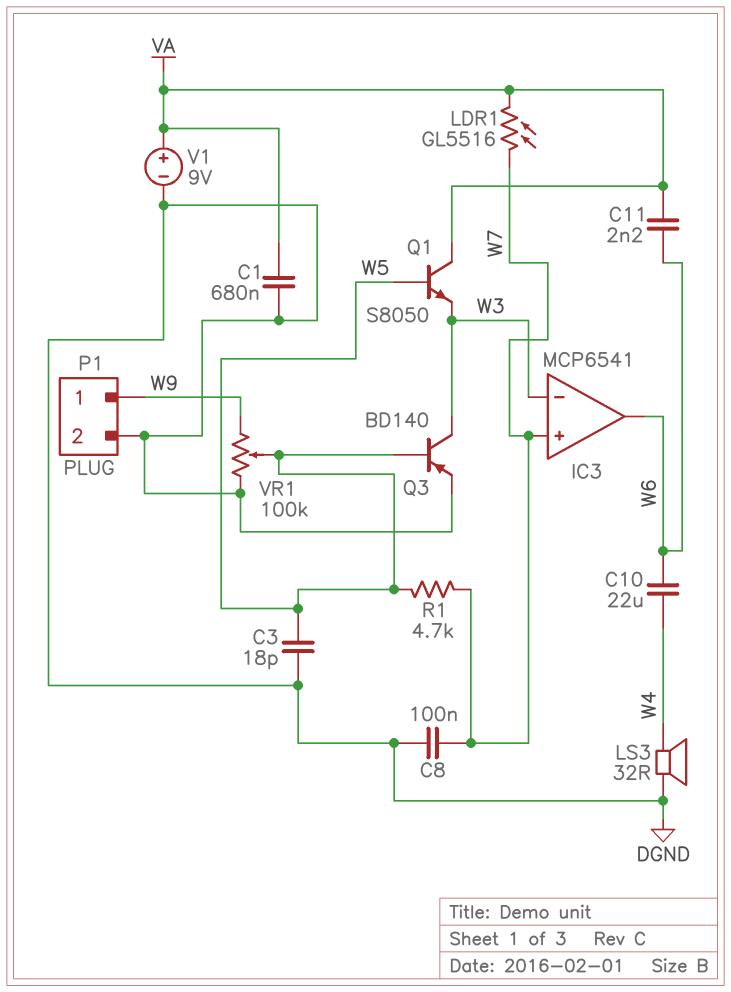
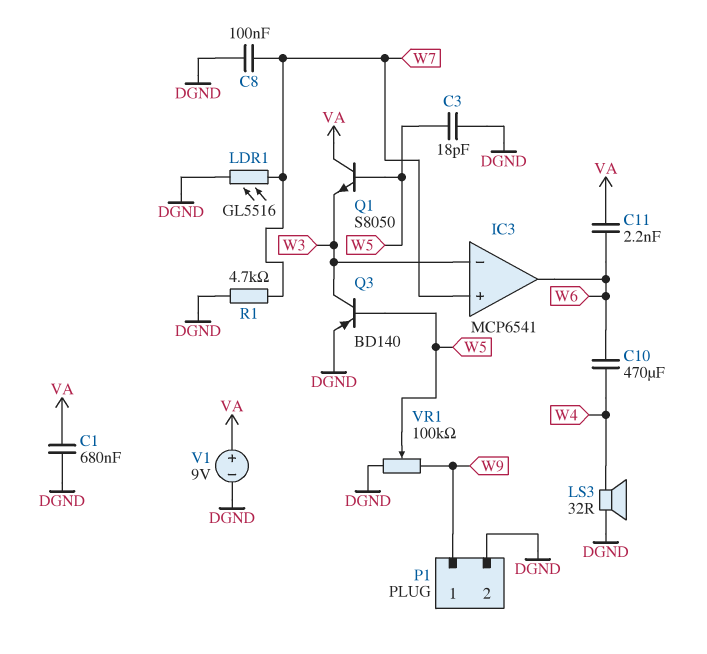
C10: 22uF (W4, W6) -> 470uF (W4, W6)
LDR1: GL5516 (VA, W7) -> GL5516 (DGND, W7)
R1: 4.7k (W5, W7) -> 4.7k (DGND, W7)

